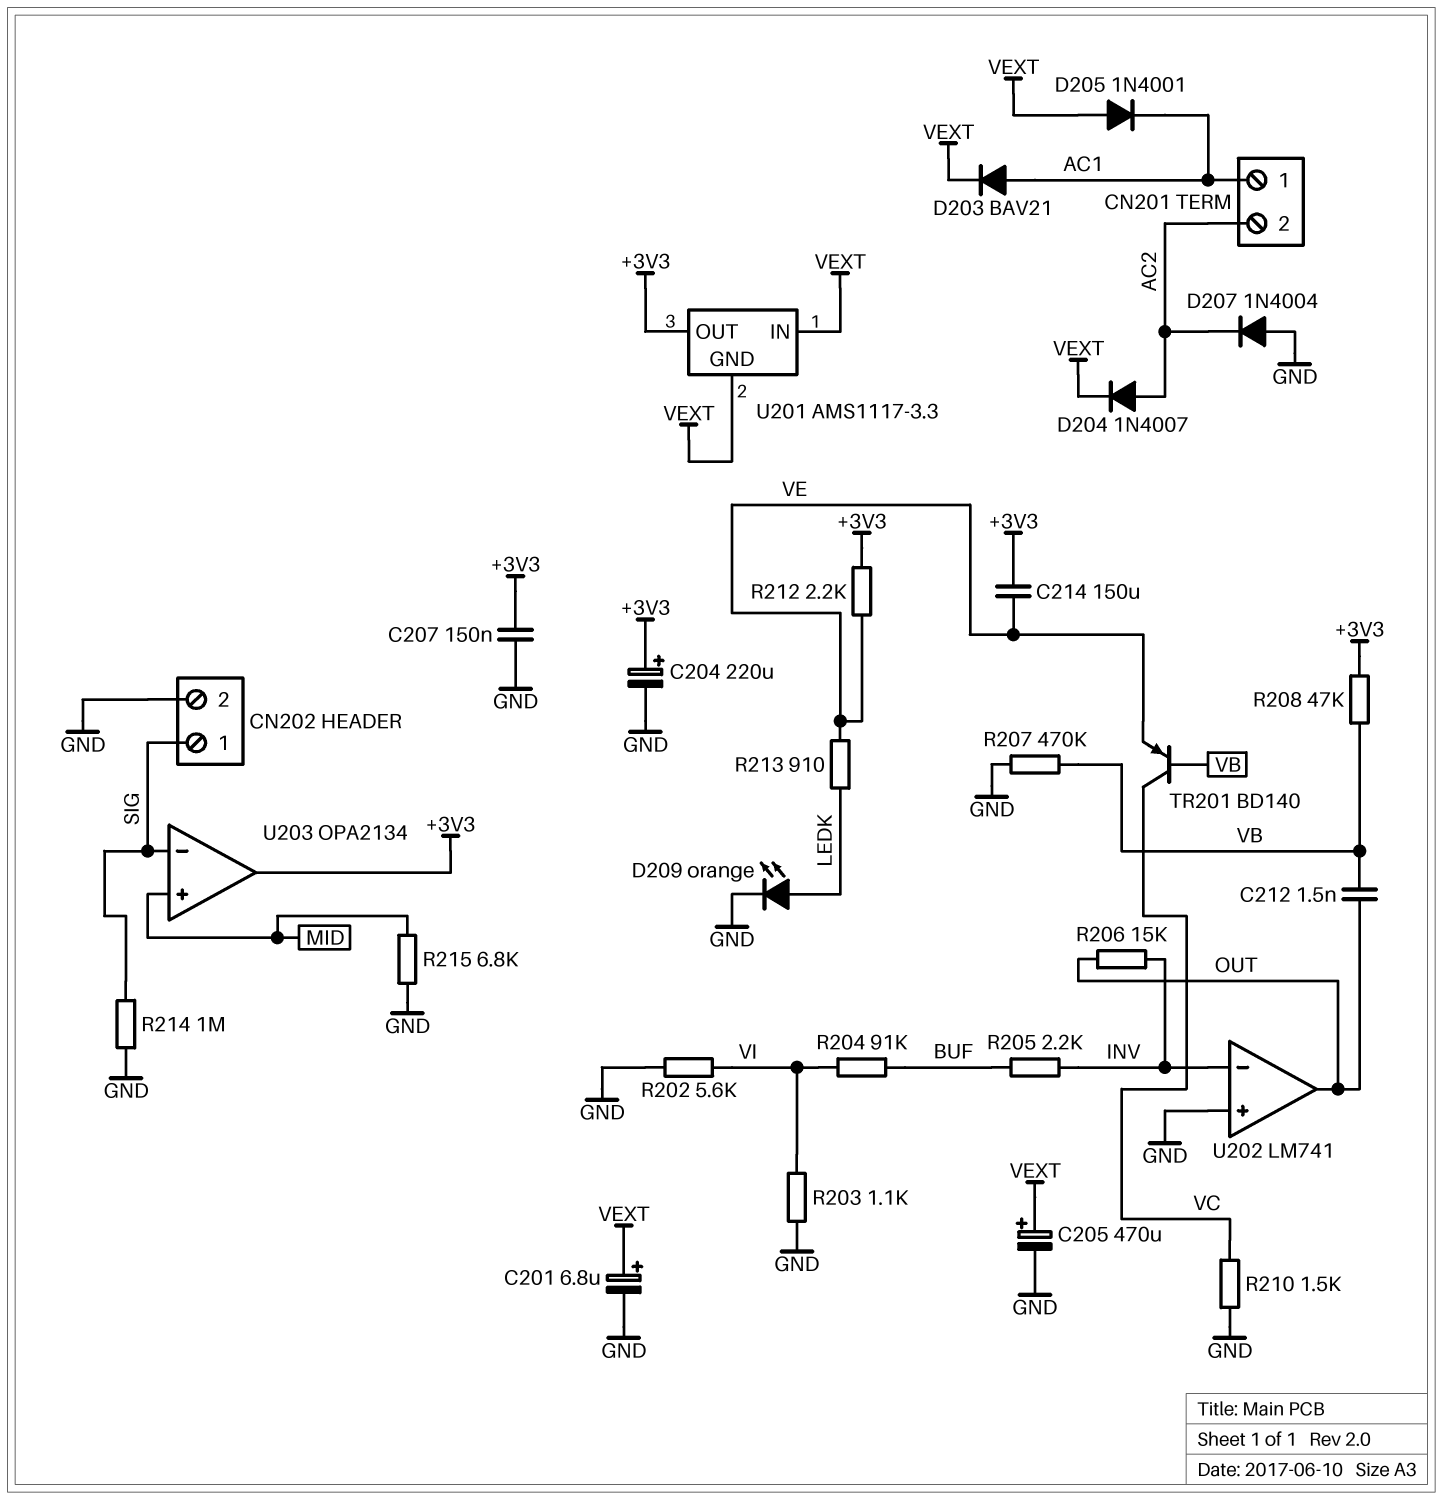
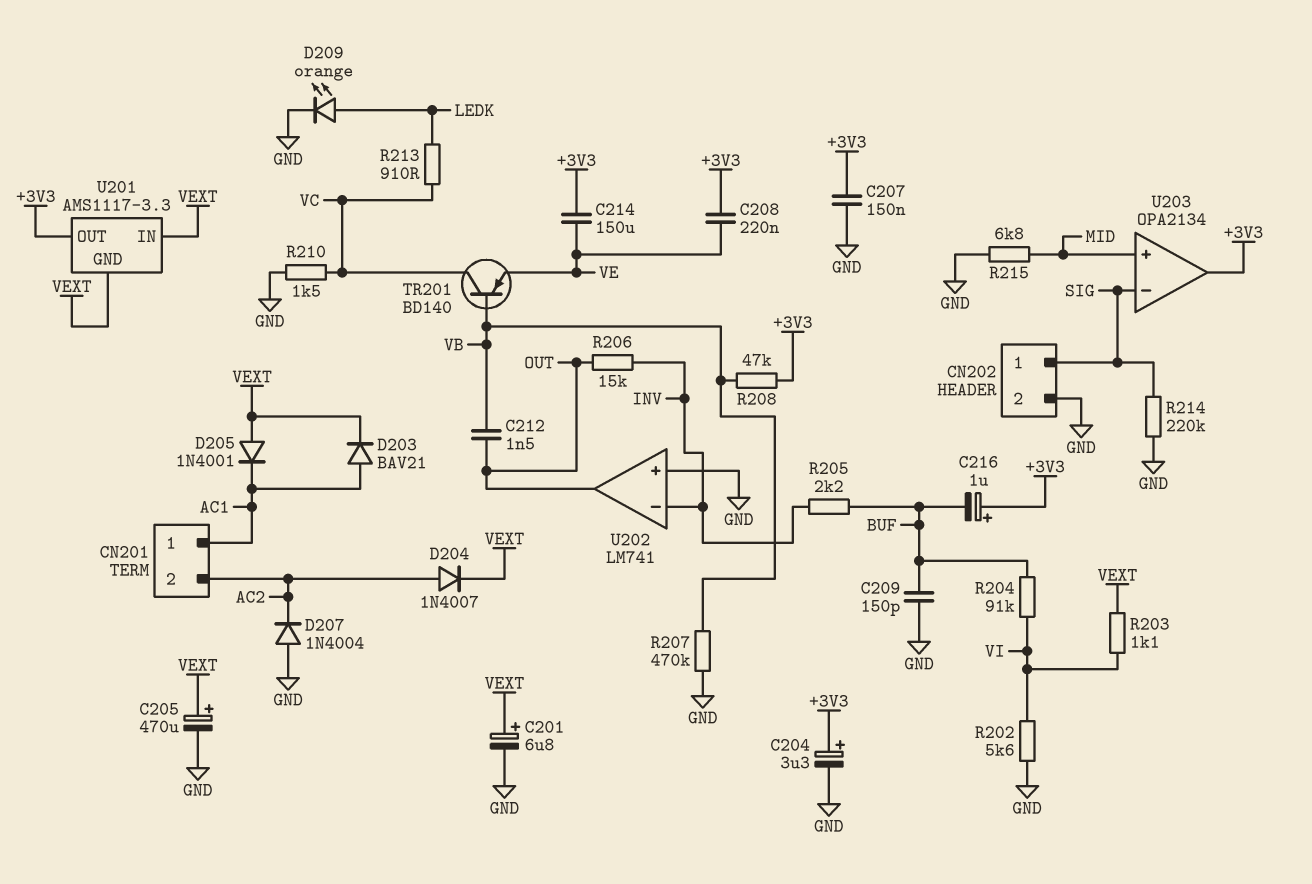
C204: 220uF (plus +3V3, minus GND) -> 3.3uF (plus +3V3, minus GND)
C208: none -> 220nF (+3V3, VE)
C209: none -> 150pF (BUF, GND)
C216: none -> 1uF (plus +3V3, minus BUF)
R203: 1.1k (GND, VI) -> 1.1k (VEXT, VI)
R212: 2.2k (+3V3, VE) -> none
R213: 910 (LEDK, VE) -> 910 (LEDK, VC)
R214: 1M (GND, SIG) -> 220k (GND, SIG)

